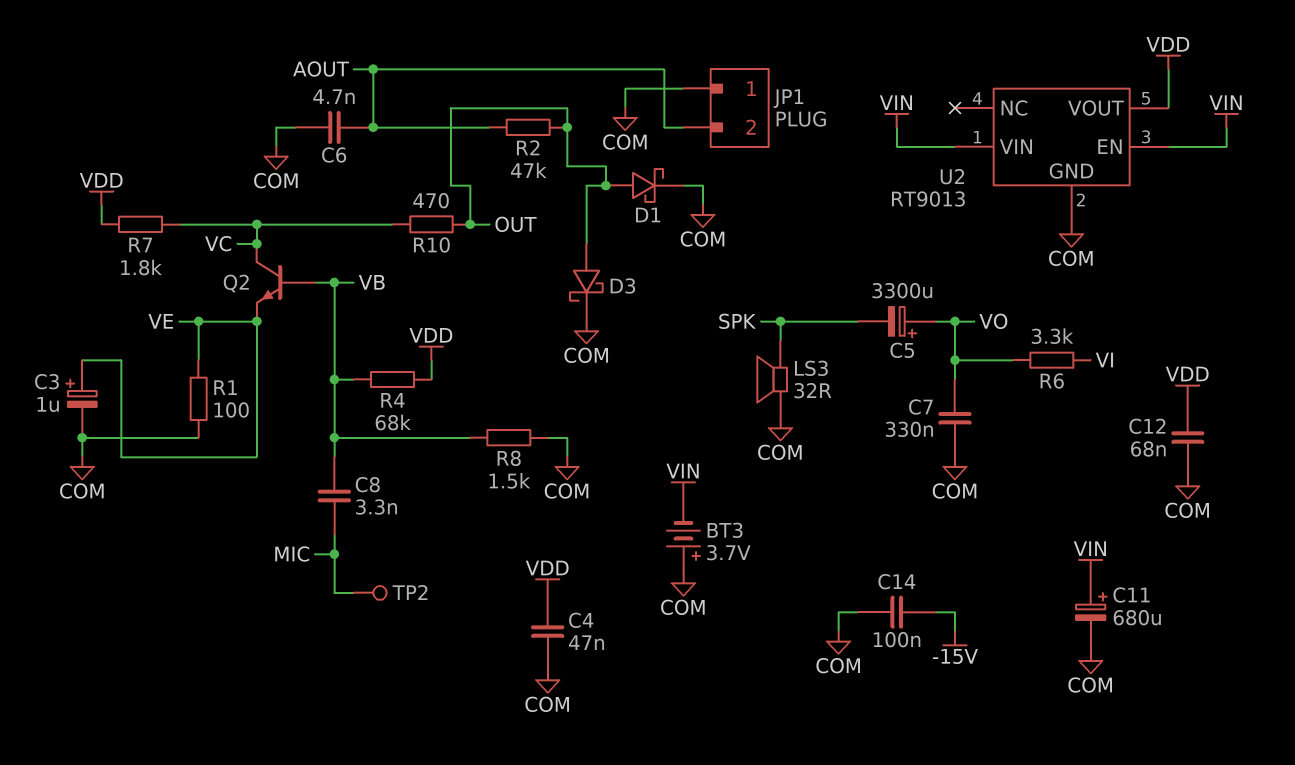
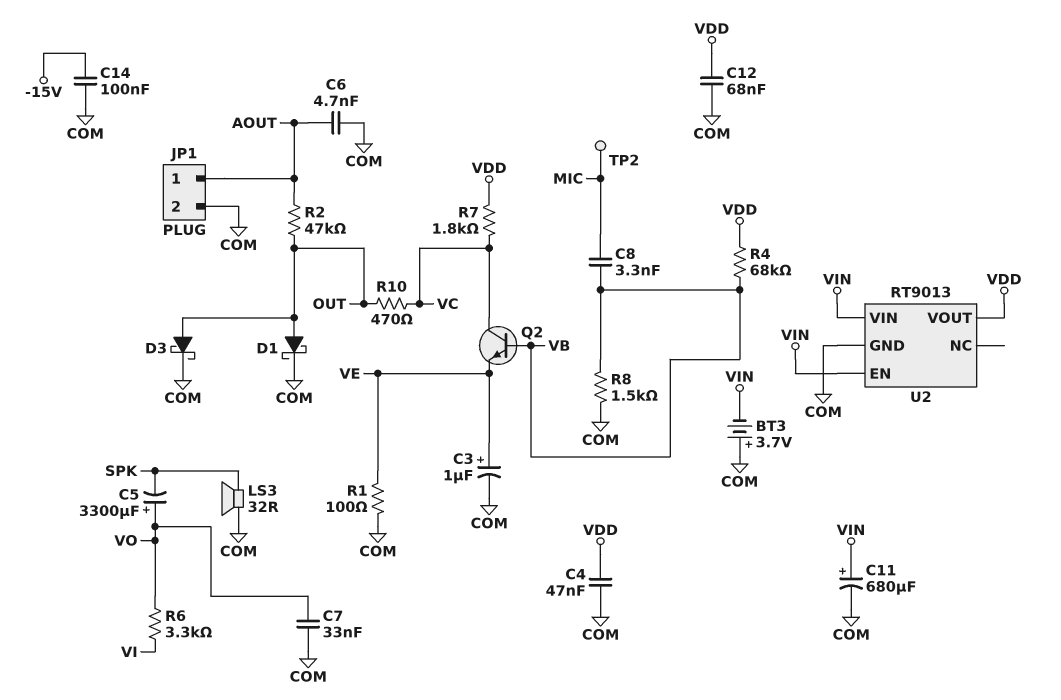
C7: 330nF (COM, VO) -> 33nF (COM, VO)
JP1 pin 1: COM -> AOUT
JP1 pin 2: AOUT -> COM

